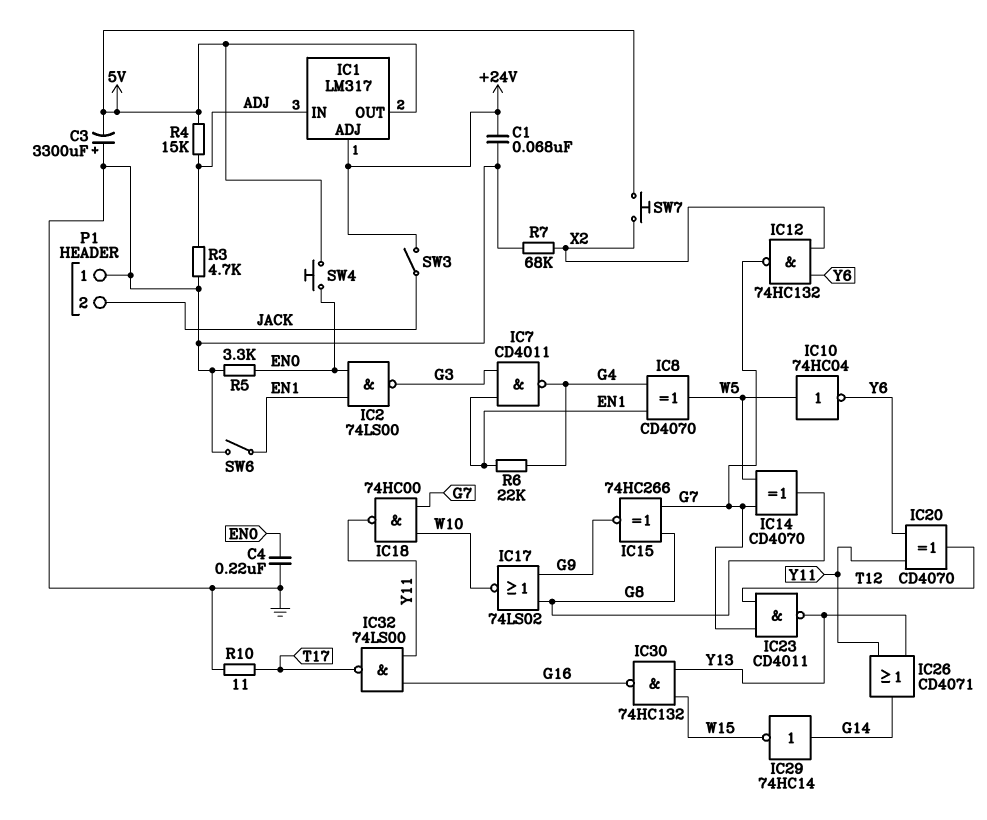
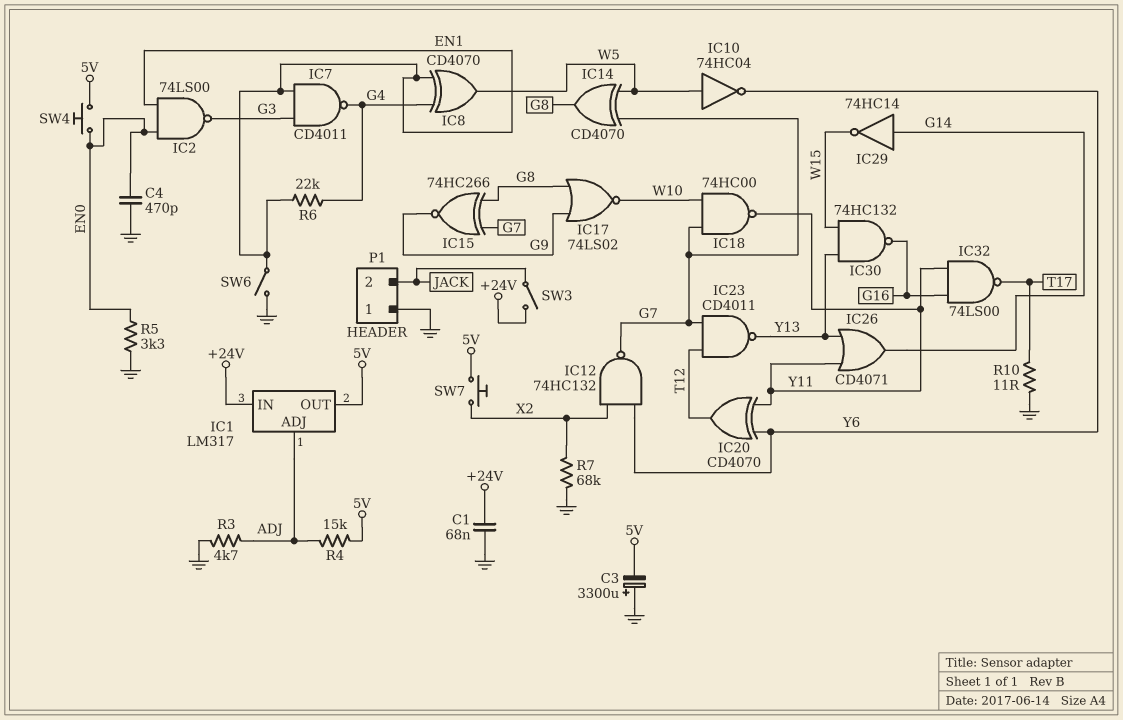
C4: 220nF (EN0, GND) -> 470pF (EN0, GND)
IC1 pin ADJ: +24V -> ADJ
IC1 pin IN: ADJ -> +24V

